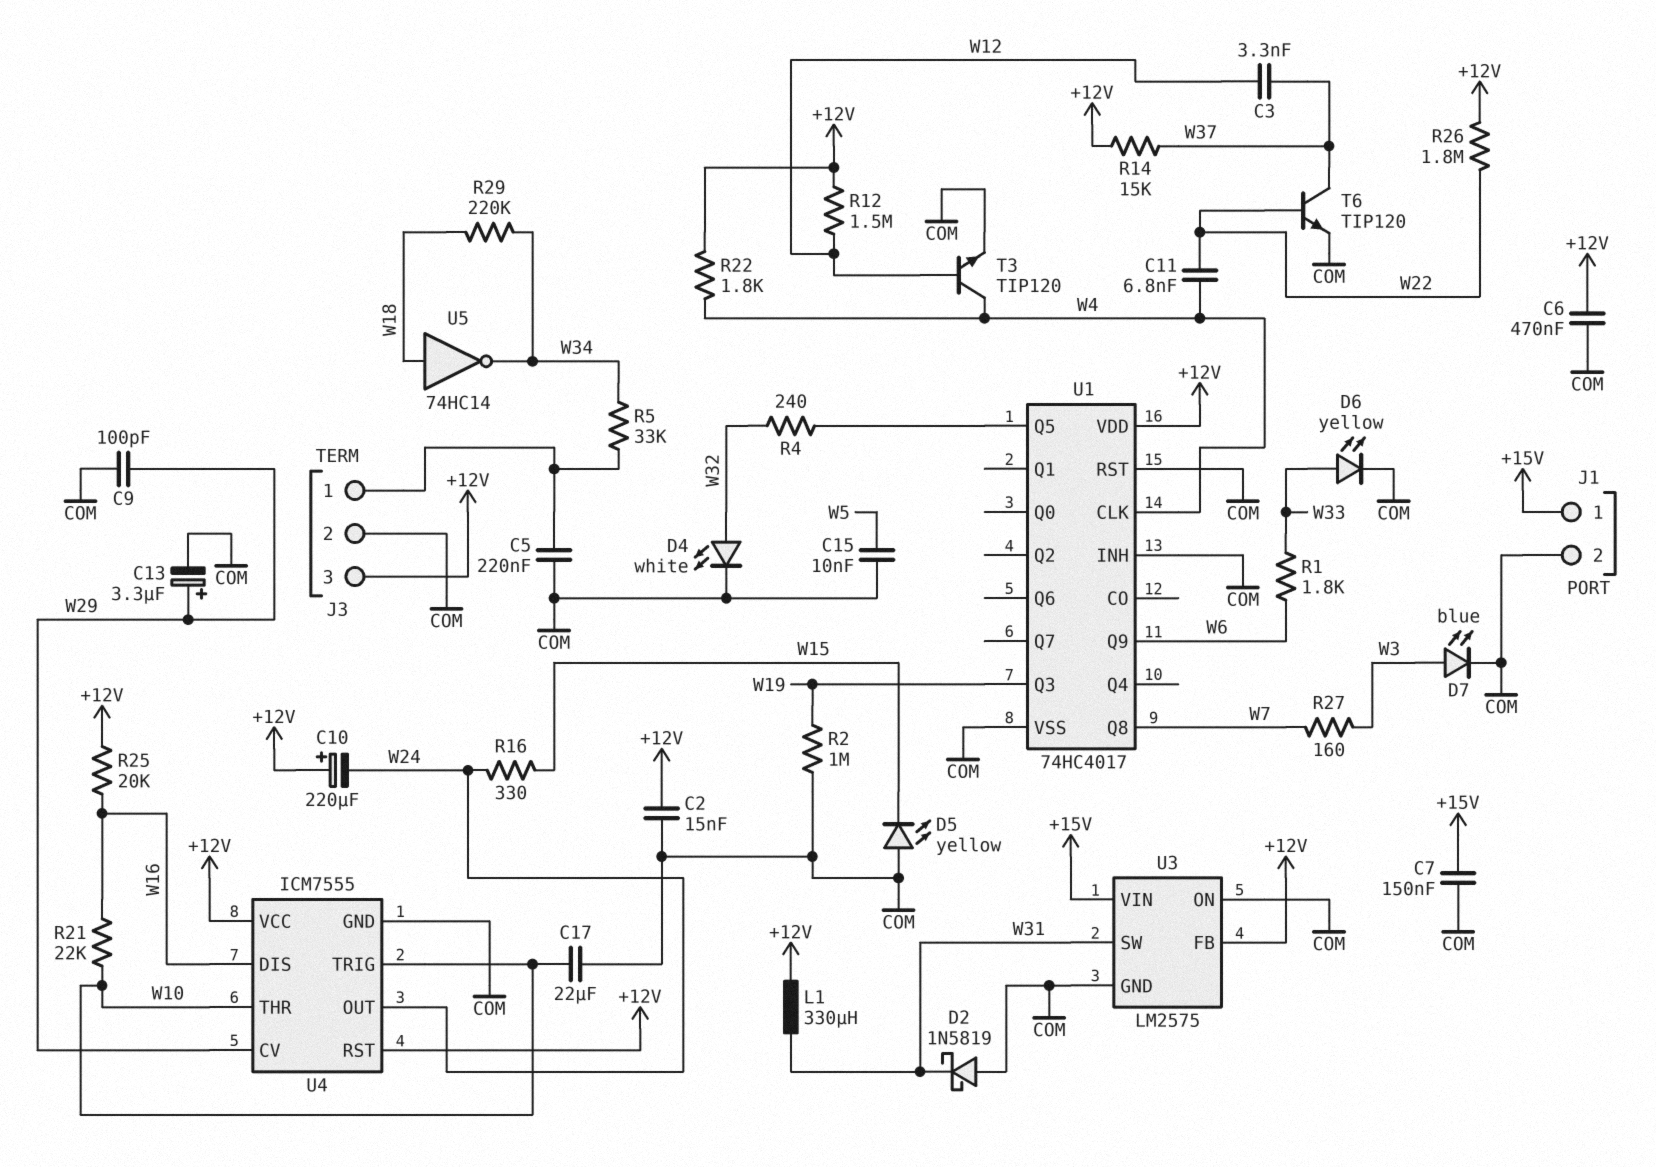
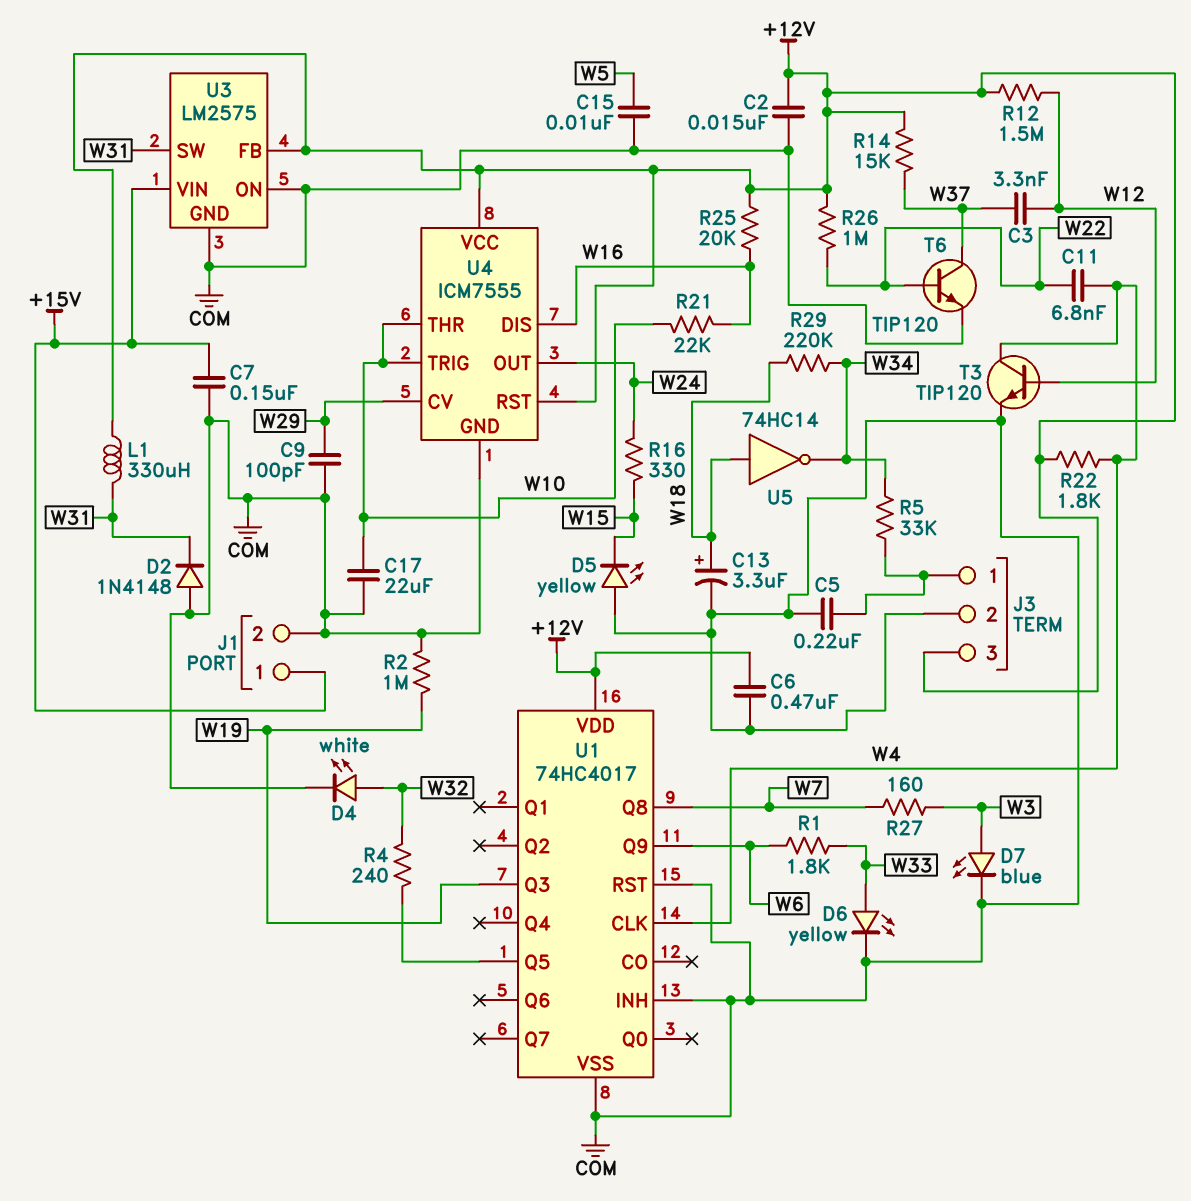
C10: 220uF (plus +12V, minus W24) -> none
C13: 3.3uF (plus W29, minus COM) -> 3.3uF (plus W18, minus COM)
D2: schottky 1N5819 (A COM, K W31) -> diode 1N4148 (A COM, K W31)
R26: 1.8M (+12V, W22) -> 1M (+12V, W22)

